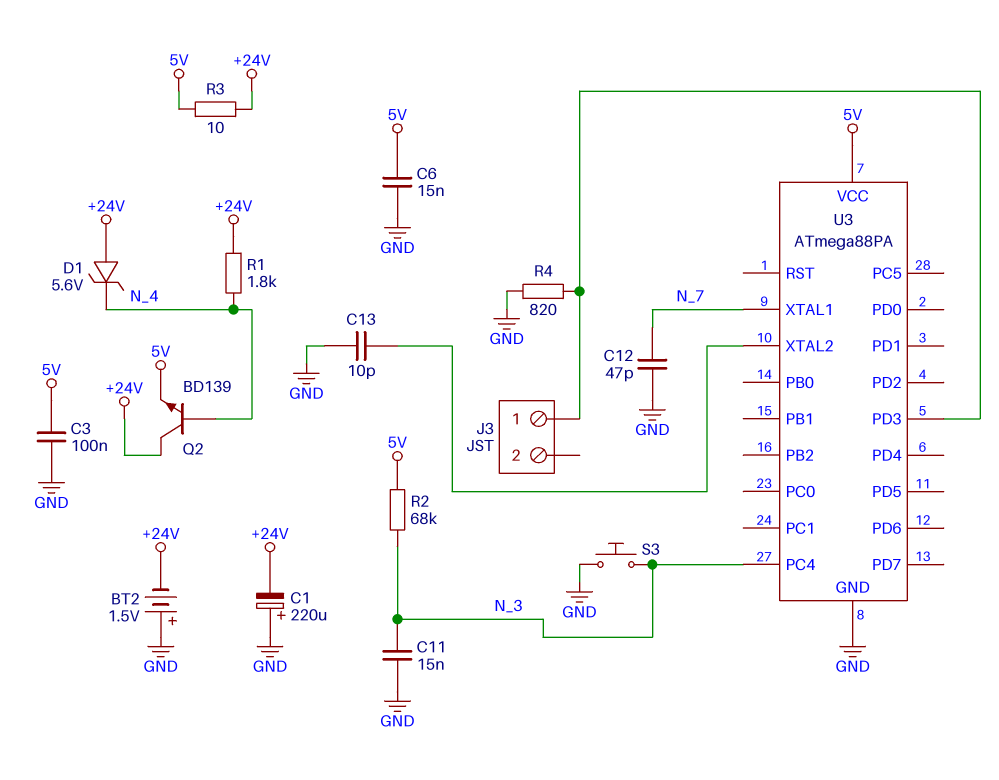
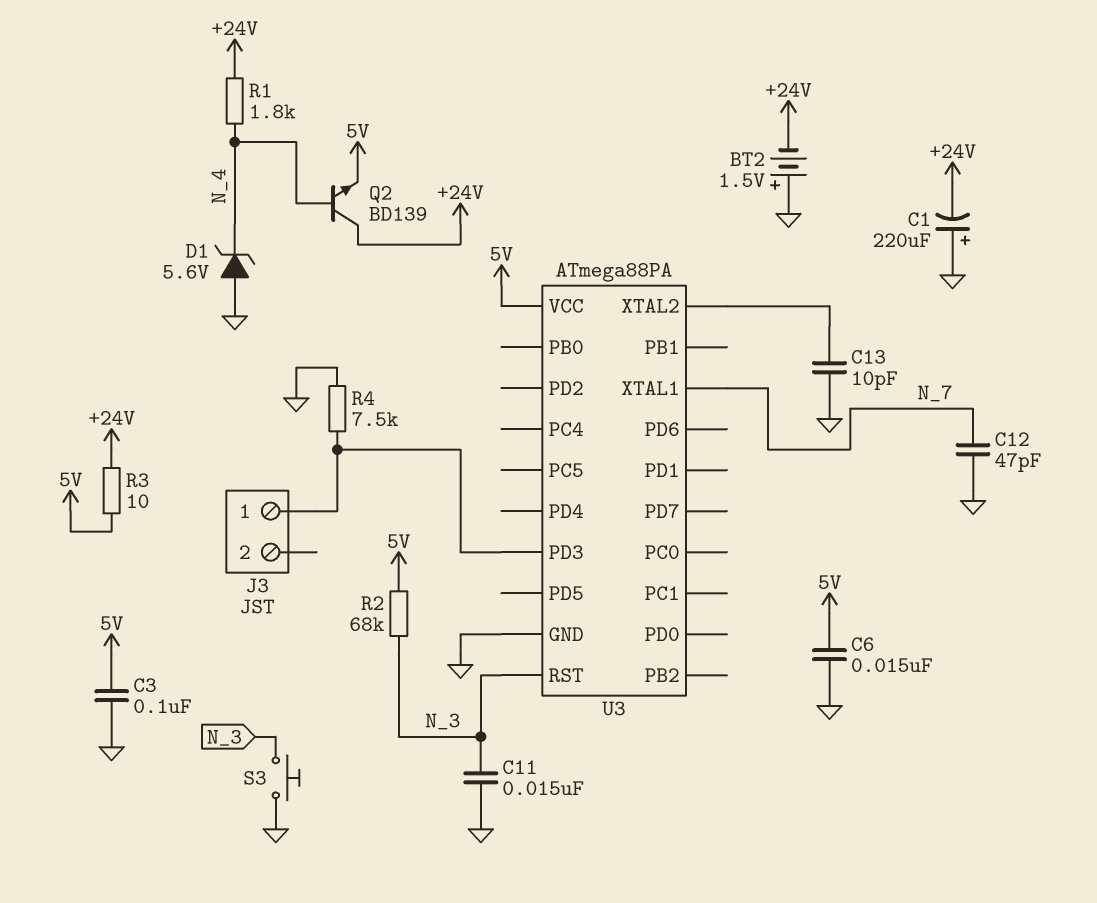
D1: zener 5.6V (A +24V, K N_4) -> zener 5.6V (A GND, K N_4)
R4: 820 (GND, J3/1) -> 7.5k (GND, J3/1)
U3 pin PC4: N_3 -> none
U3 pin RST: none -> N_3

